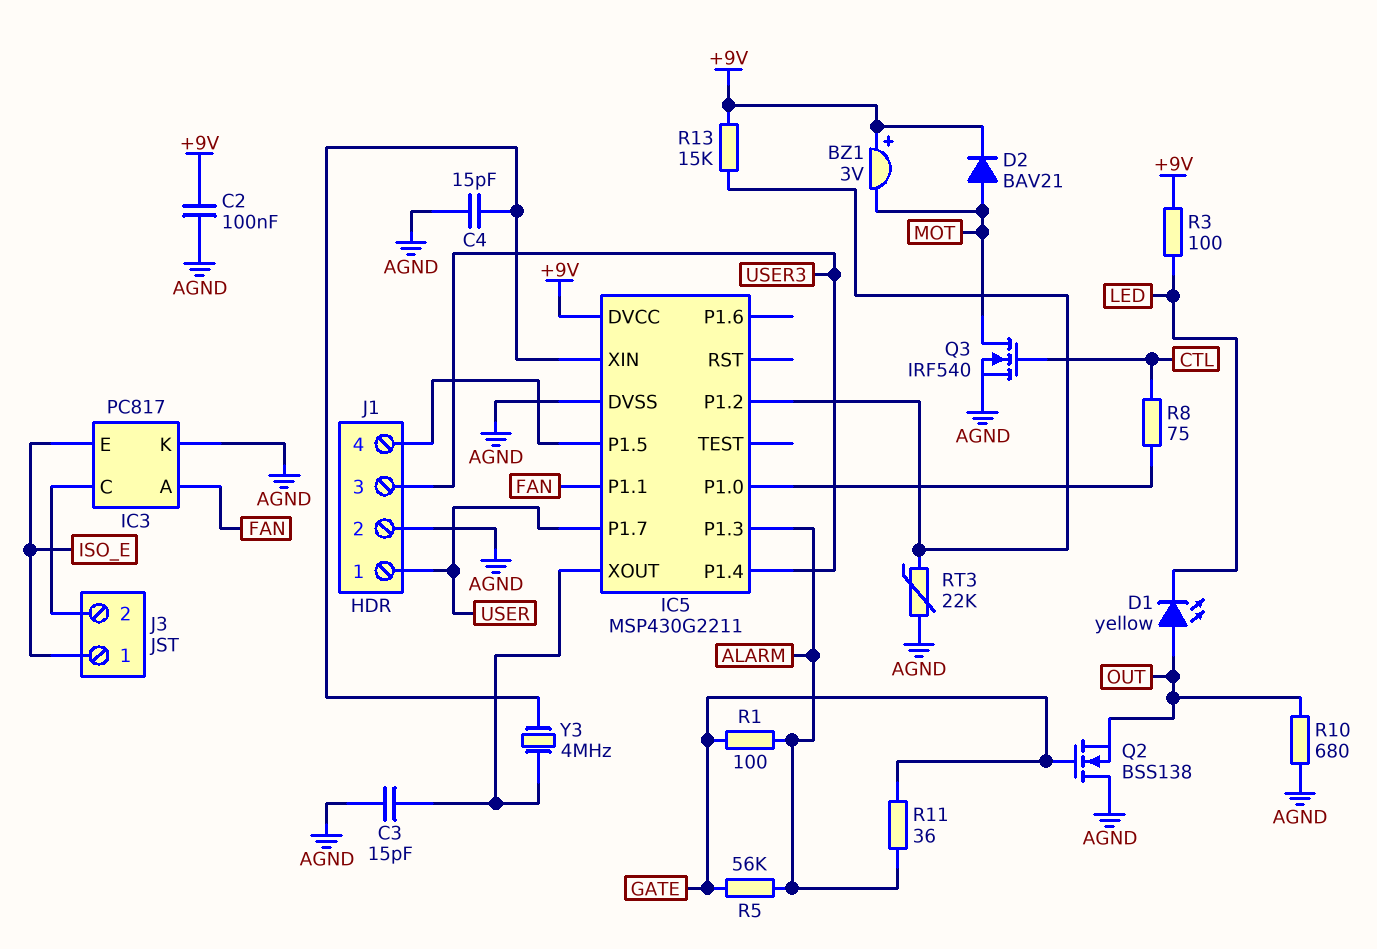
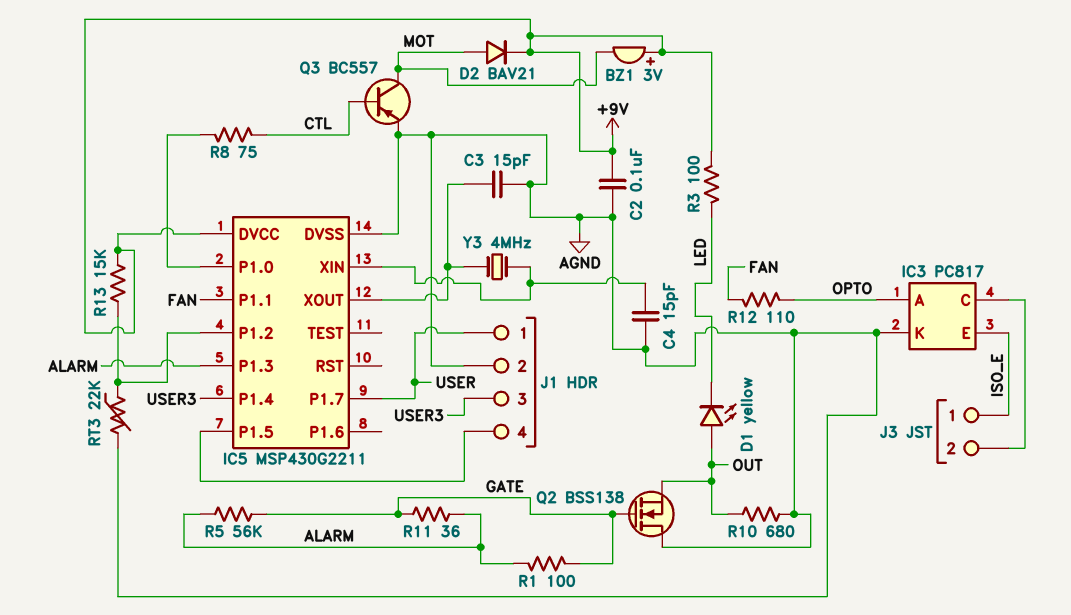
IC3 pin A: FAN -> OPTO
Q3: NMOS IRF540 (G CTL, D MOT, S AGND) -> PNP BC557 (B CTL, C MOT, E AGND)
R12: none -> 110 (FAN, OPTO)

